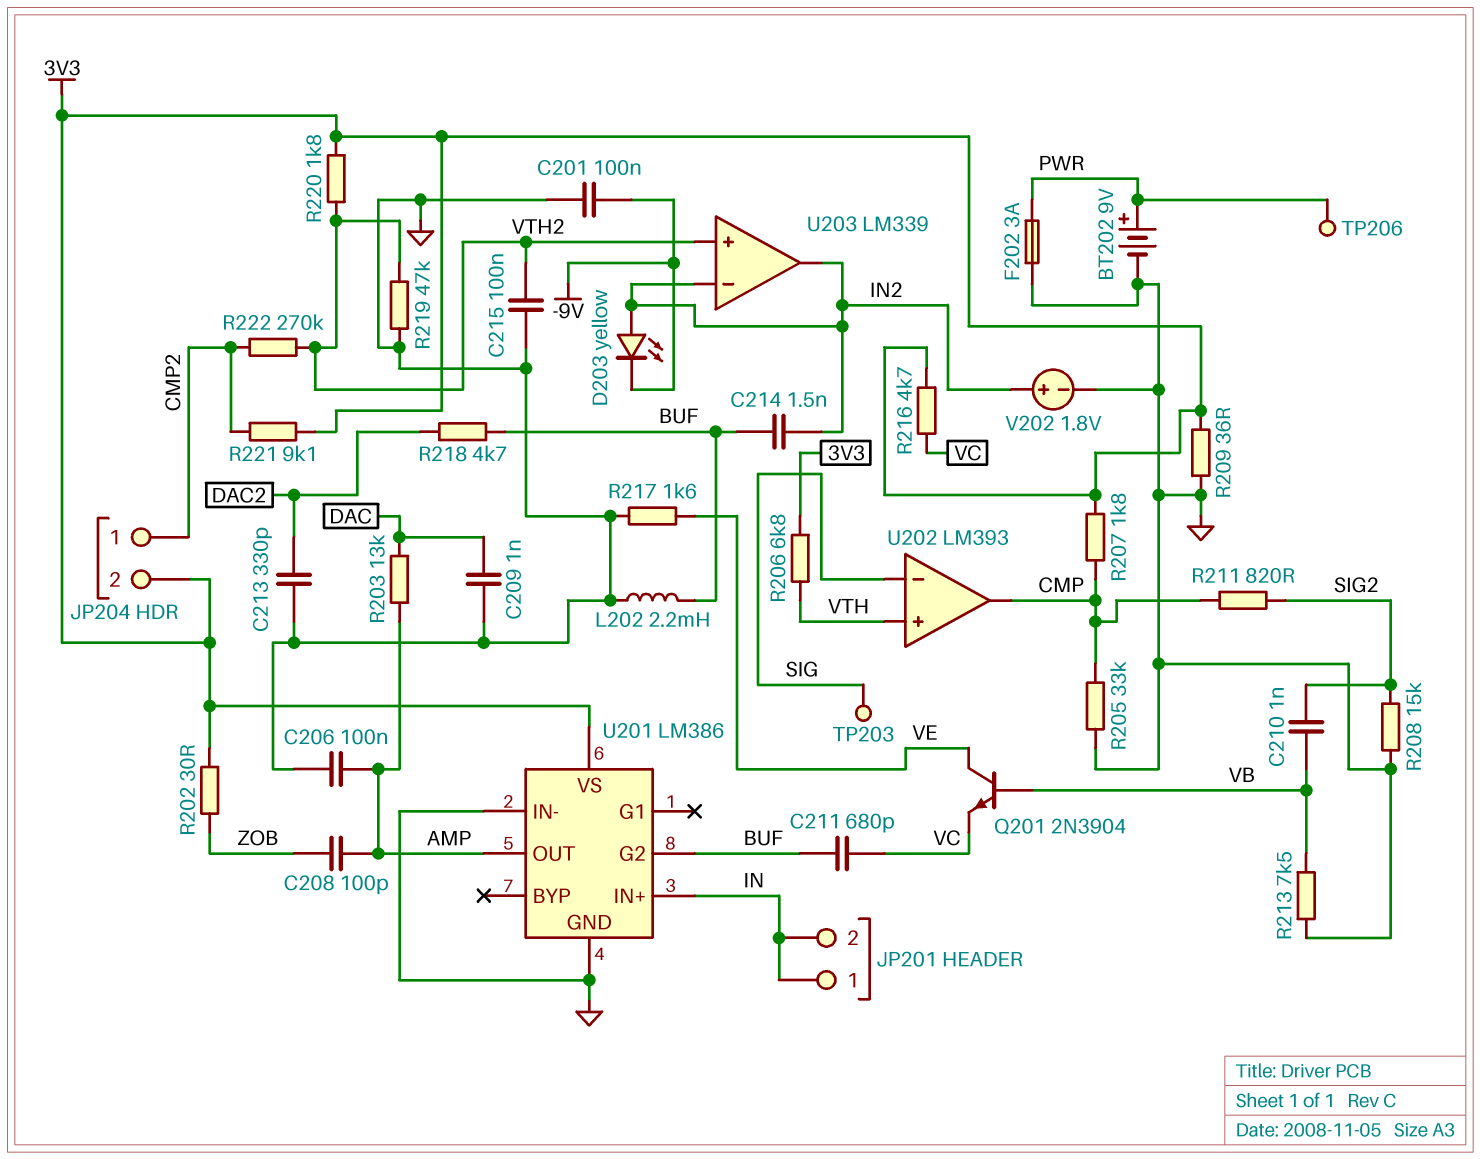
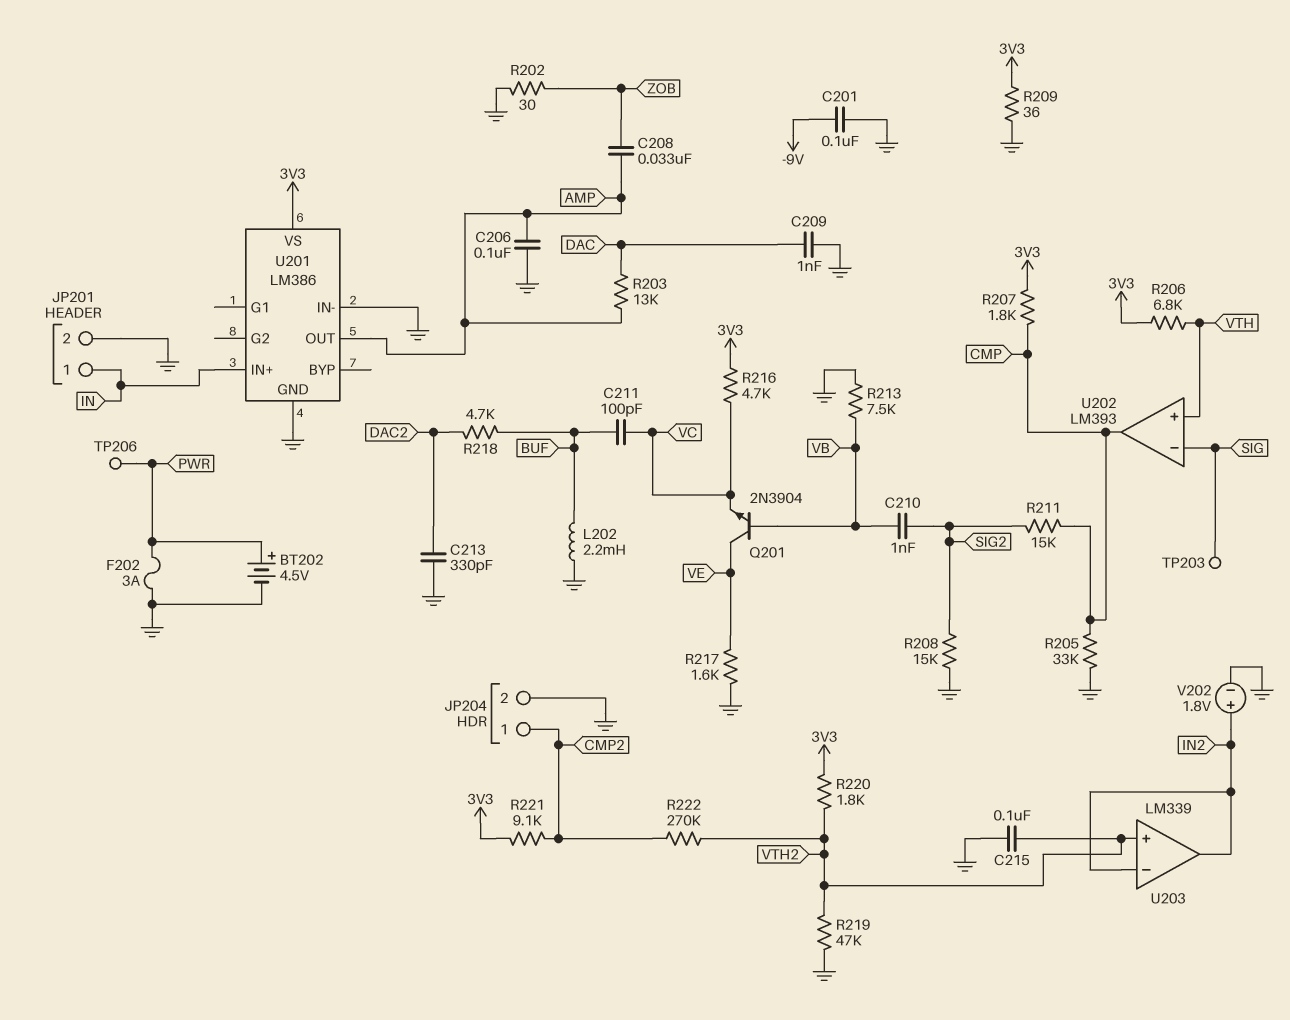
BT202: 9V (plus PWR, minus GND) -> 4.5V (plus PWR, minus GND)
C208: 100pF (AMP, ZOB) -> 33nF (AMP, ZOB)
C211: 680pF (BUF, VC) -> 100pF (BUF, VC)
C214: 1.5nF (BUF, IN2) -> none
D203: LED yellow (A IN2, K -9V) -> none
JP201 pin 2: IN -> GND
JP204 pin 2: 3V3 -> GND
R202: 30 (3V3, ZOB) -> 30 (GND, ZOB)
R211: 820 (CMP, SIG2) -> 15k (CMP, SIG2)
U201 pin G2: BUF -> none

